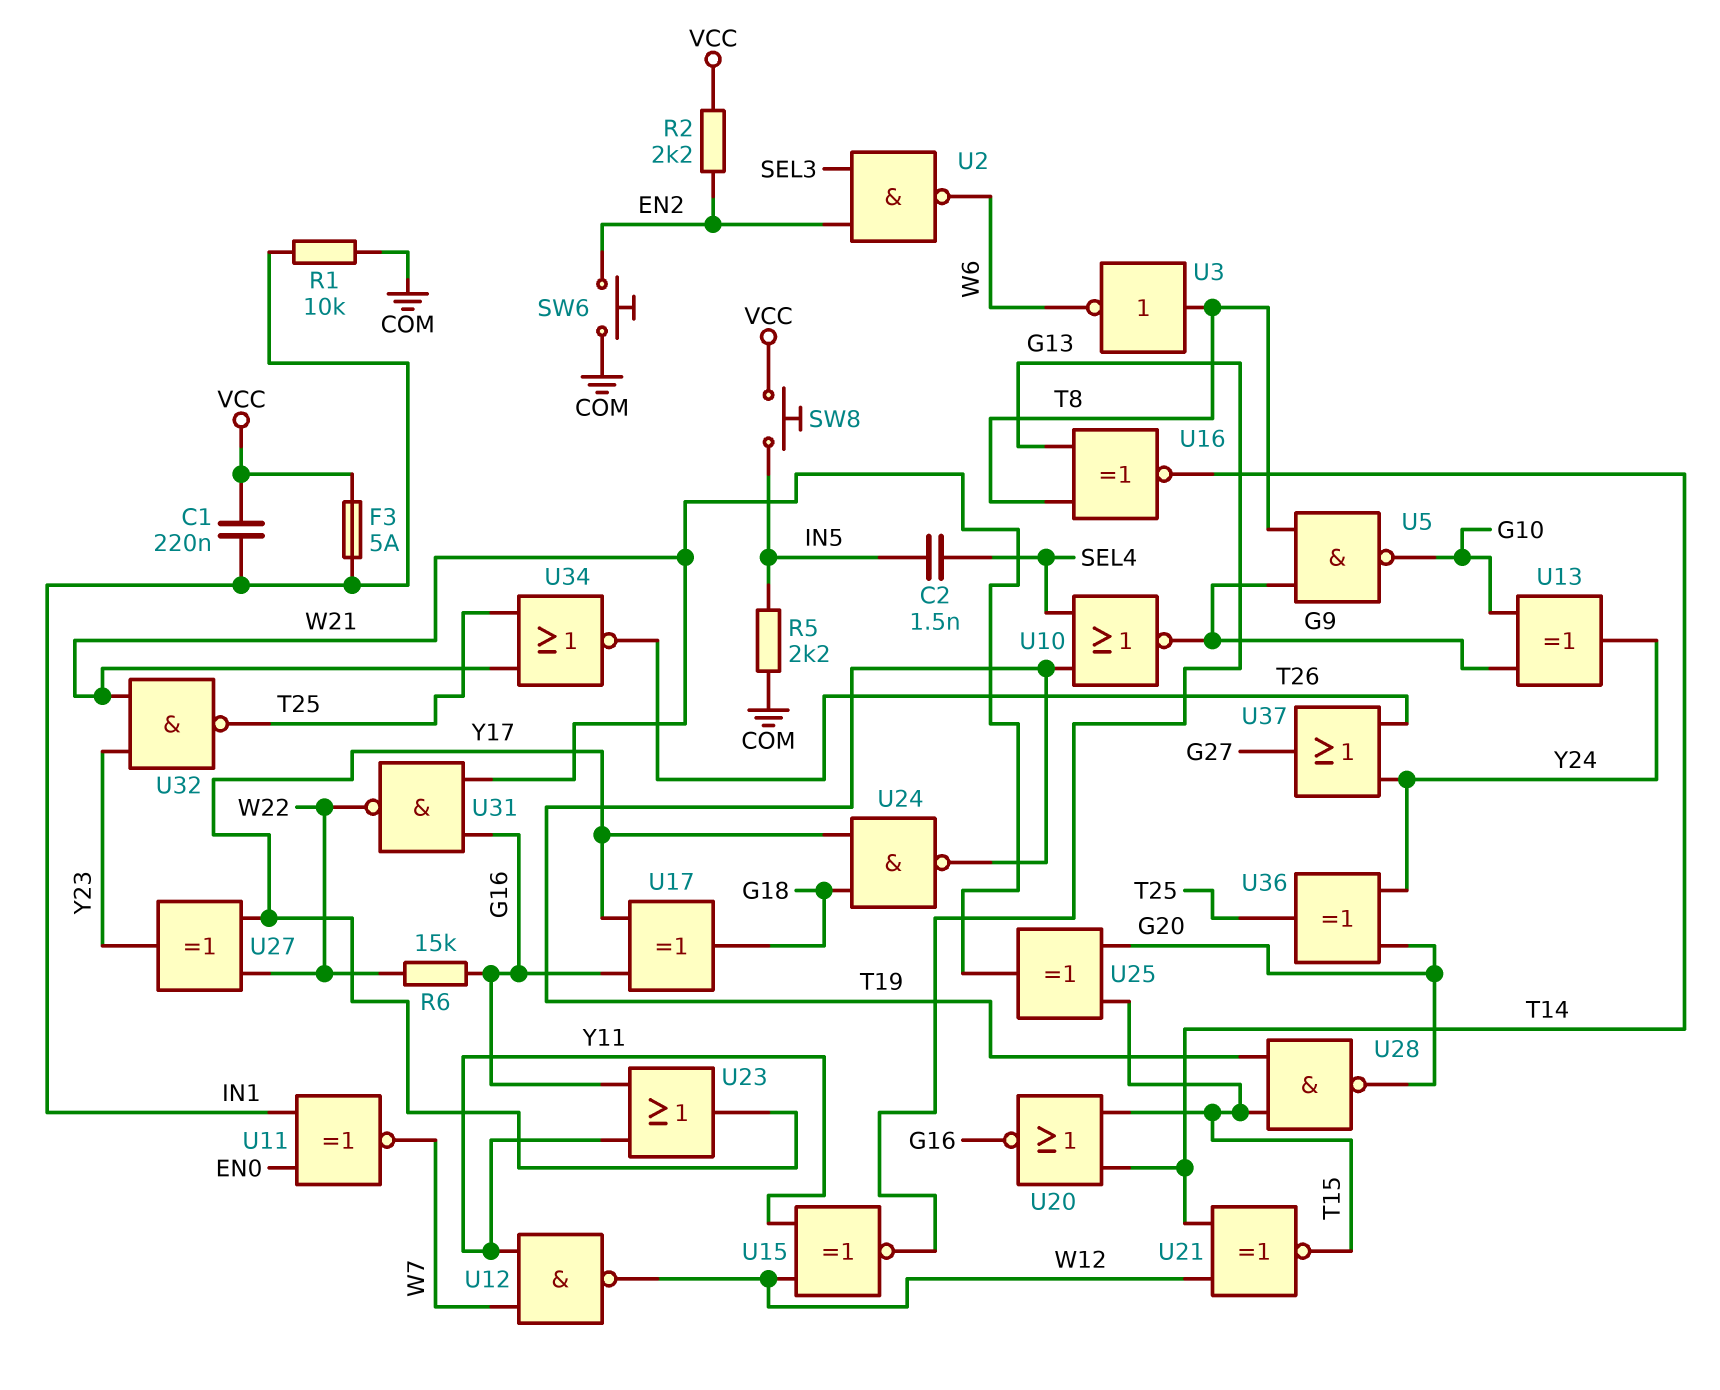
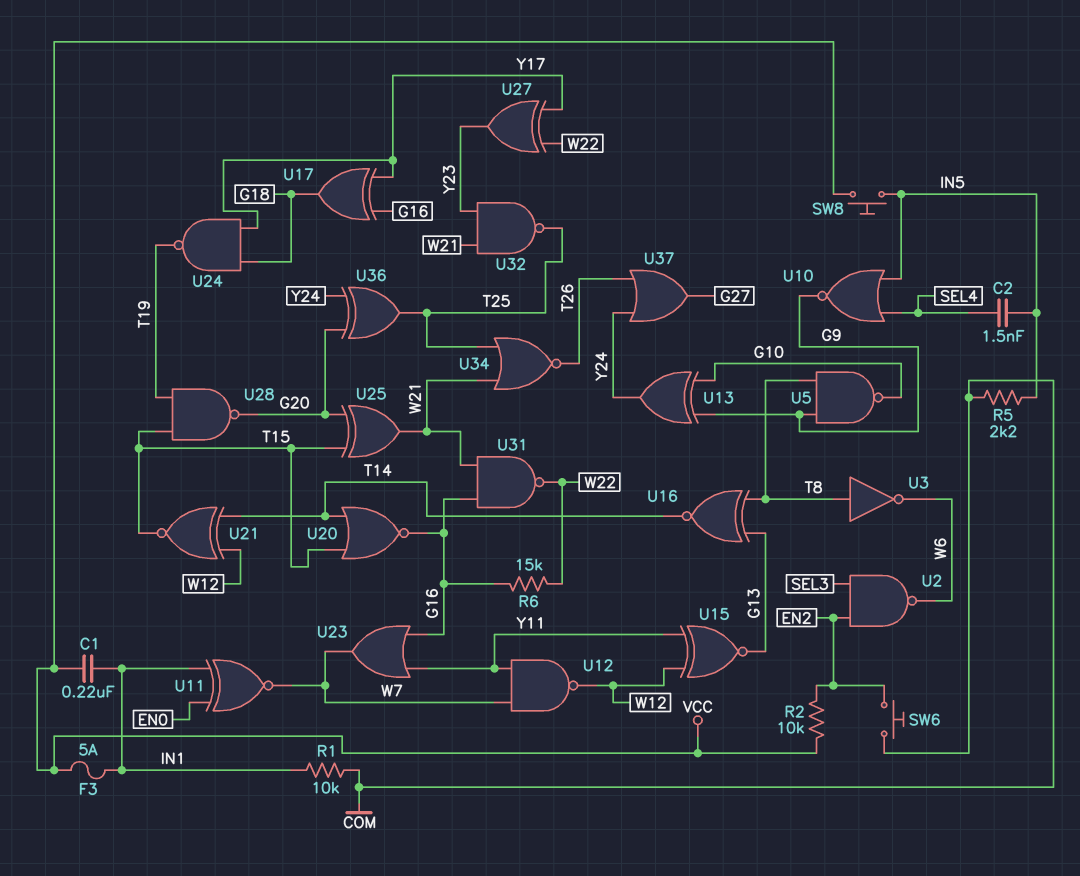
R2: 2.2k (EN2, VCC) -> 10k (EN2, VCC)
U10: NOR (in SEL4, in T19, out G9) -> NOR (in IN5, in SEL4, out G9)
U23: OR (in G16, in Y11, out Y17) -> OR (in G16, in Y11, out W7)

